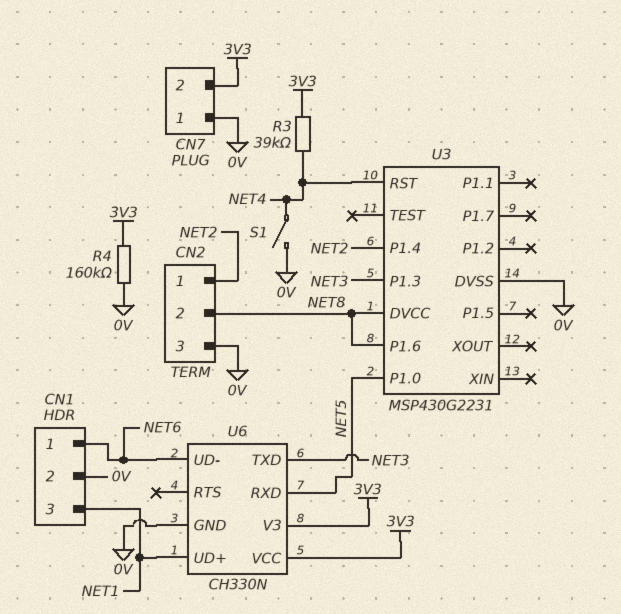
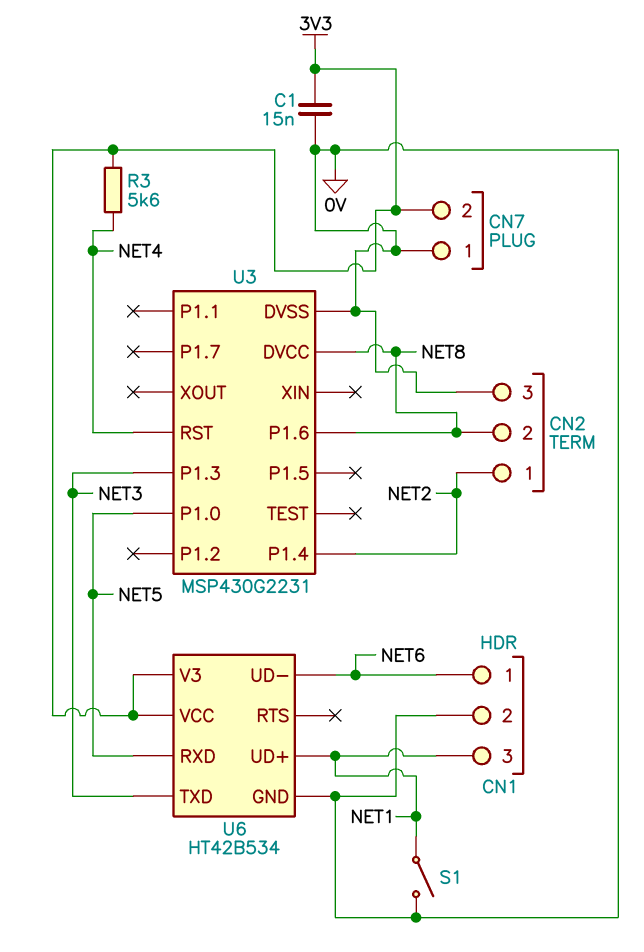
C1: none -> 15nF (0V, 3V3)
R3: 39k (3V3, NET4) -> 5.6k (3V3, NET4)
R4: 160k (0V, 3V3) -> none
S1: switch (0V, NET4) -> switch (0V, NET1)
U6: CH330N -> HT42B534

